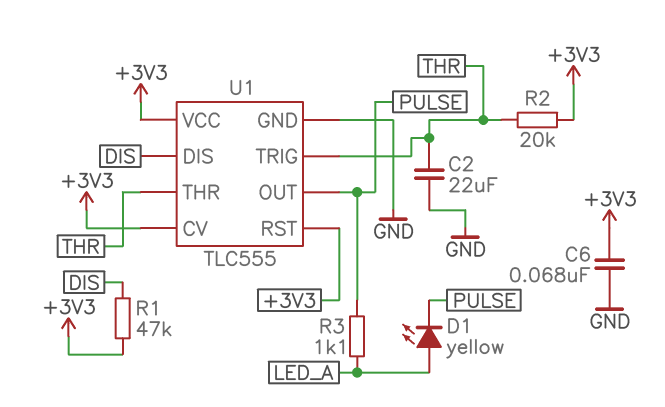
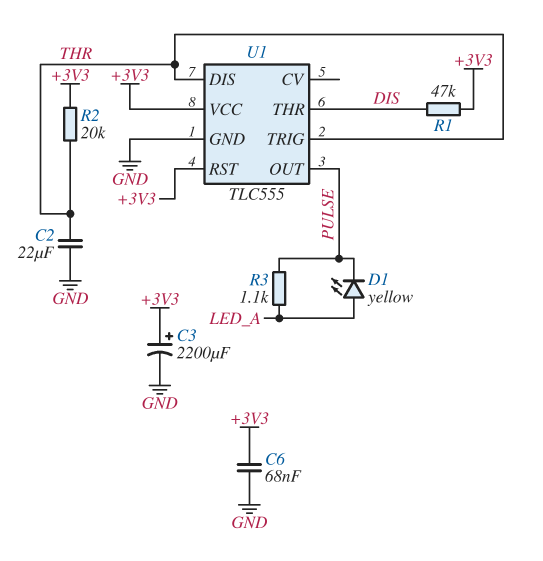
C3: none -> 2200uF (plus +3V3, minus GND)
U1 pin CV: +3V3 -> none
U1 pin DIS: DIS -> THR
U1 pin THR: THR -> DIS

